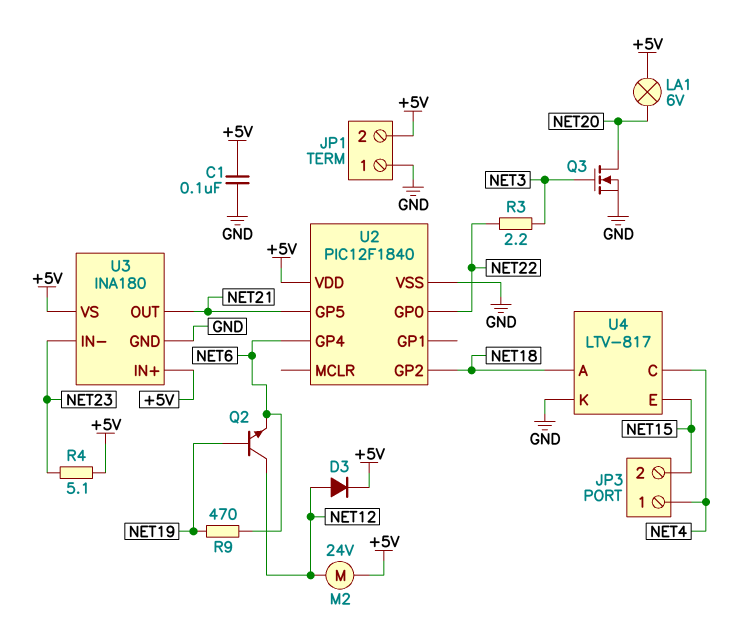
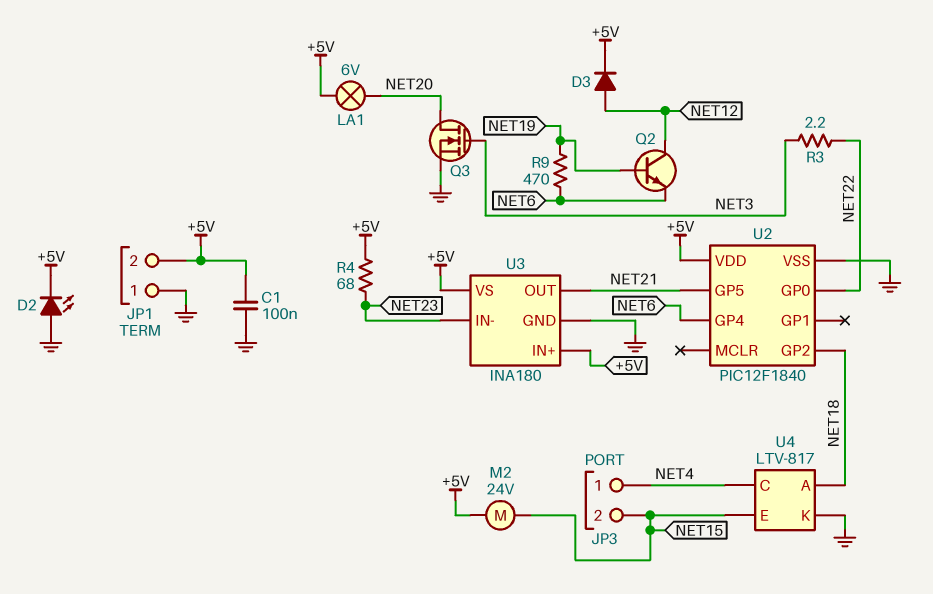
D2: none -> LED (A GND, K +5V)
M2: motor 24V (+5V, NET12) -> motor 24V (+5V, NET15)
R4: 5.1 (+5V, NET23) -> 68 (+5V, NET23)

